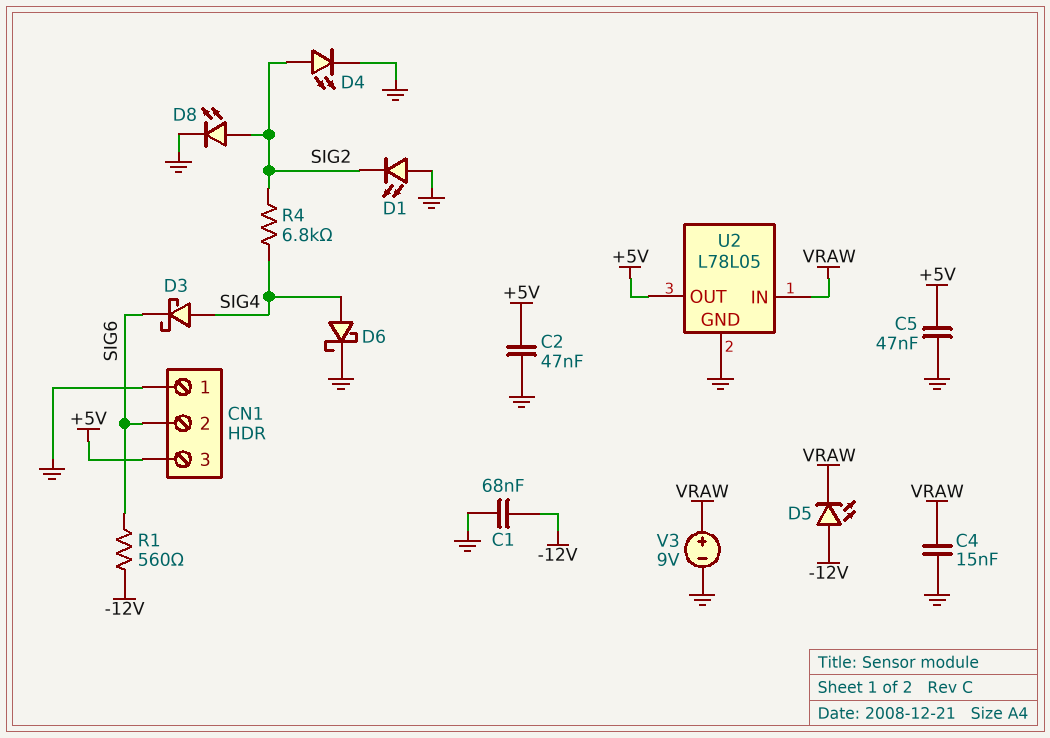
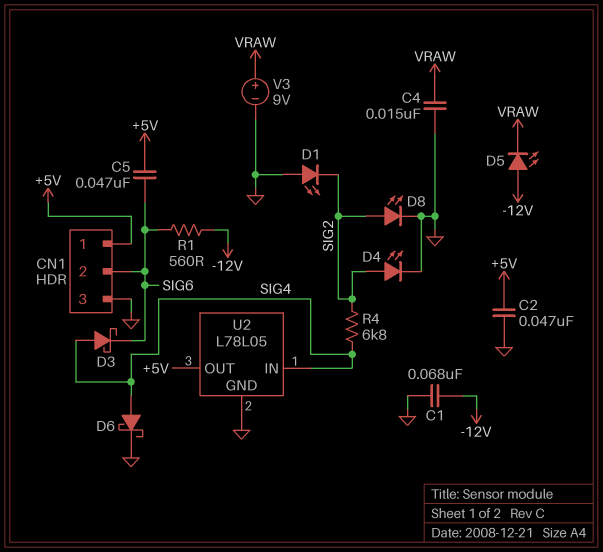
C5: 47nF (+5V, GND) -> 47nF (+5V, SIG6)
CN1 pin 1: GND -> +5V
CN1 pin 3: +5V -> GND
U2 pin IN: VRAW -> SIG4

